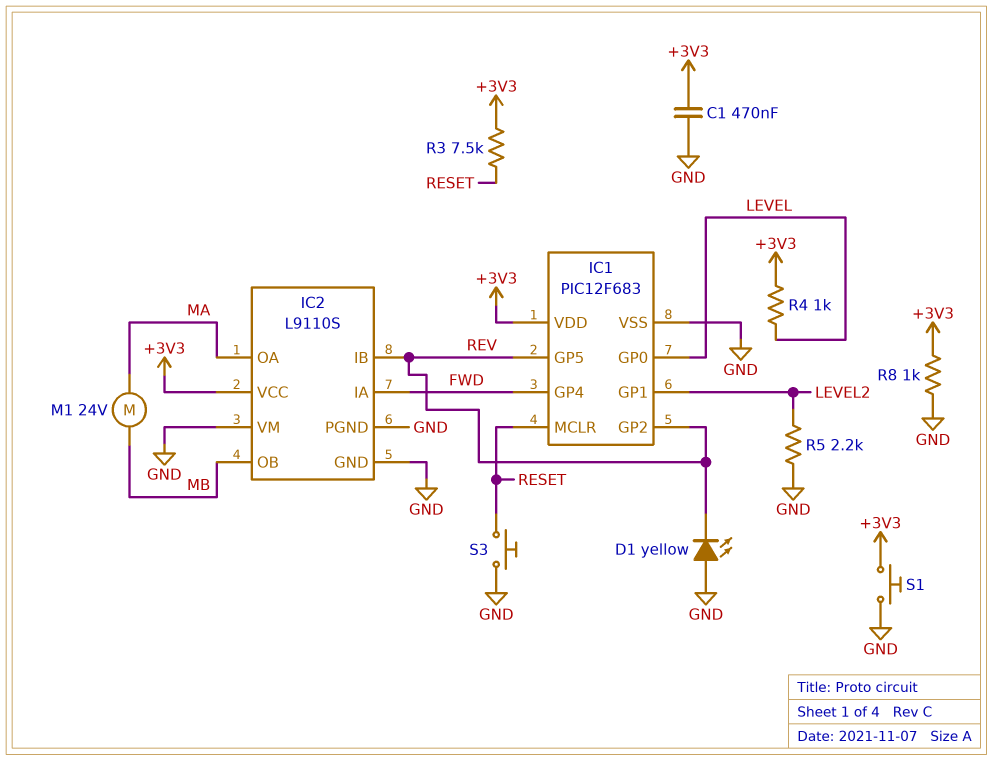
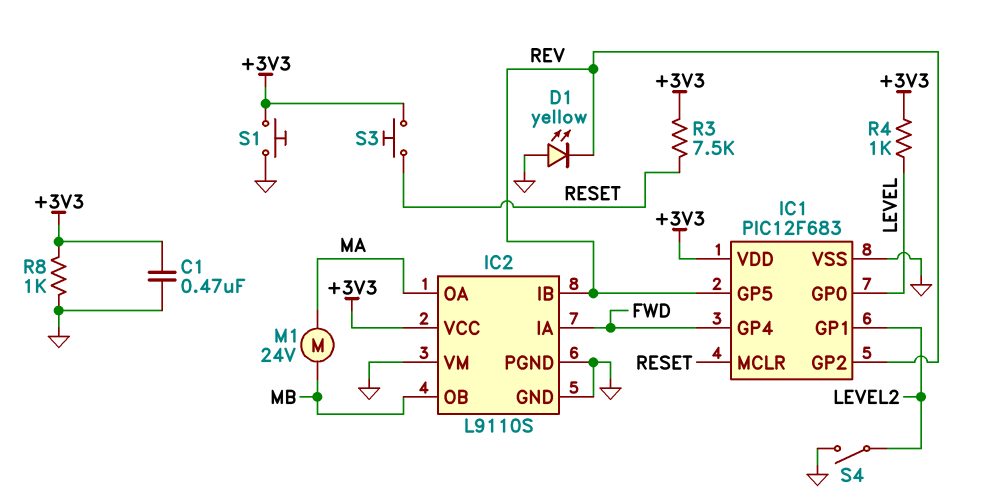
R5: 2.2k (GND, LEVEL2) -> none
S3: button (GND, RESET) -> button (+3V3, RESET)
S4: none -> switch (GND, LEVEL2)

